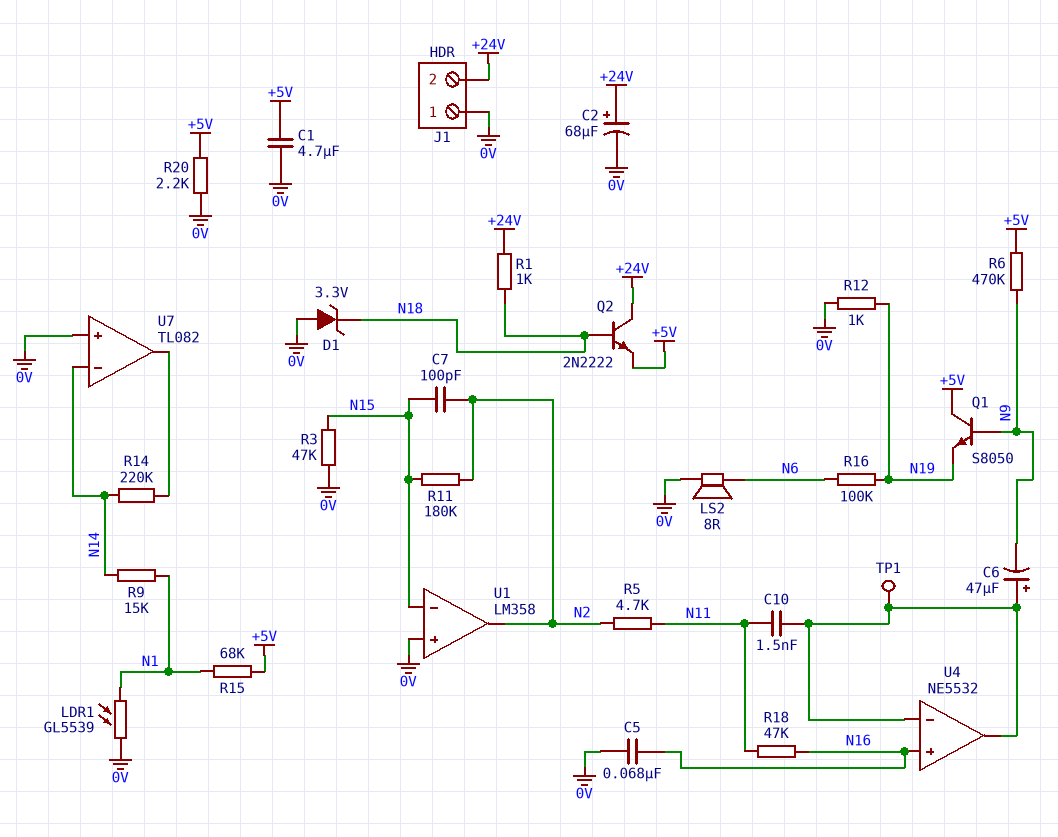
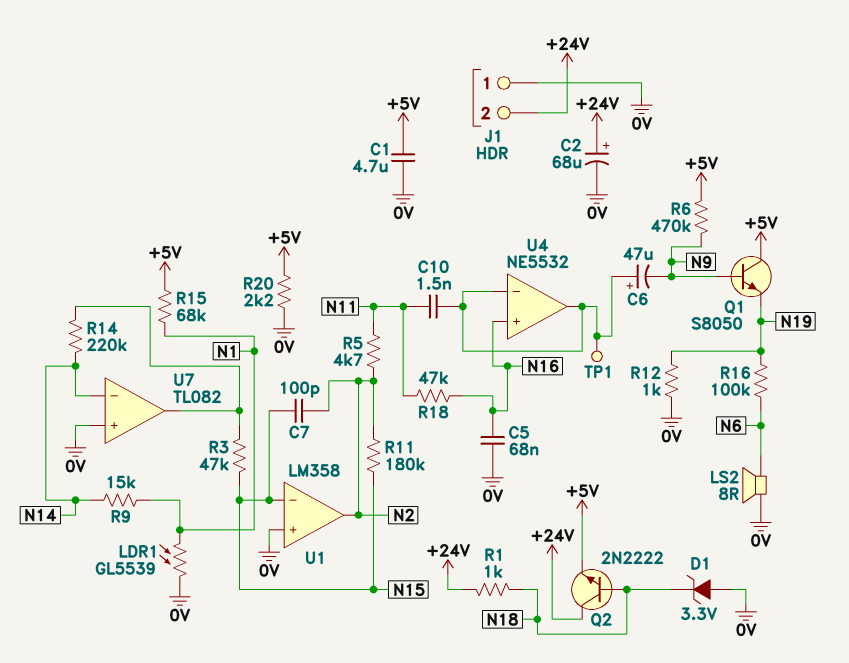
R3: 47k (0V, N15) -> 47k (N15, U7/out)

